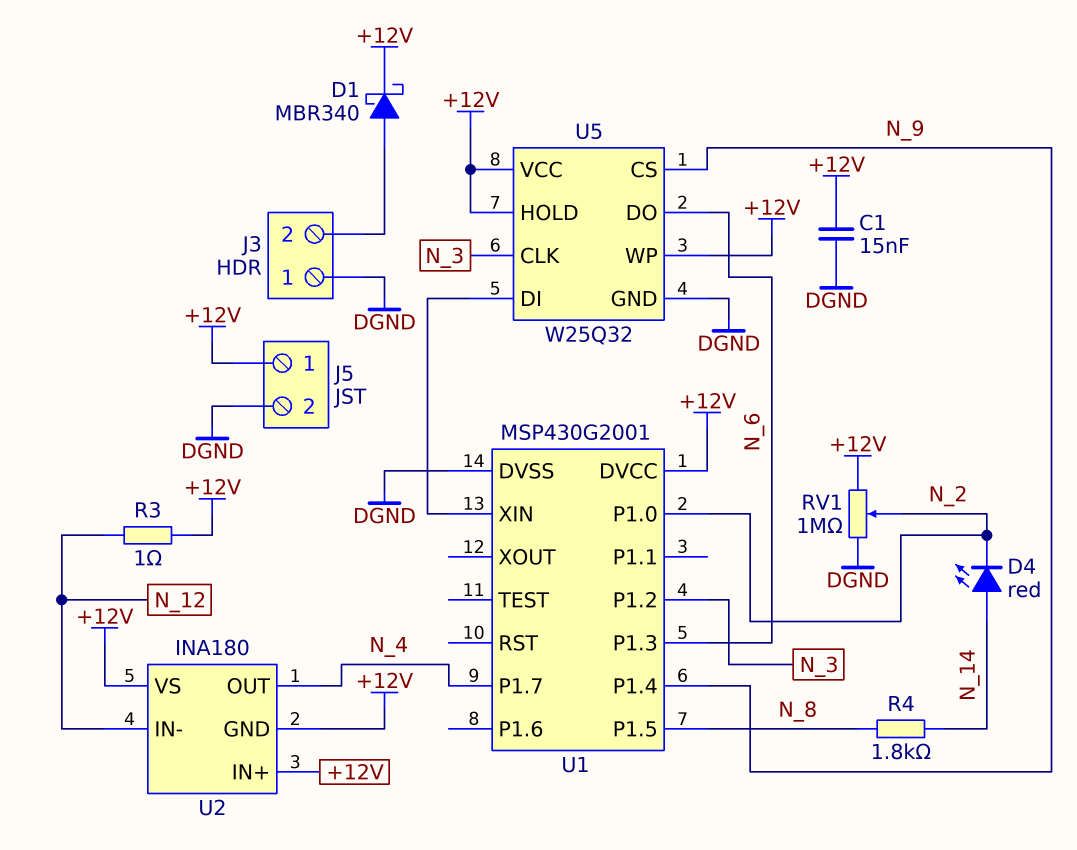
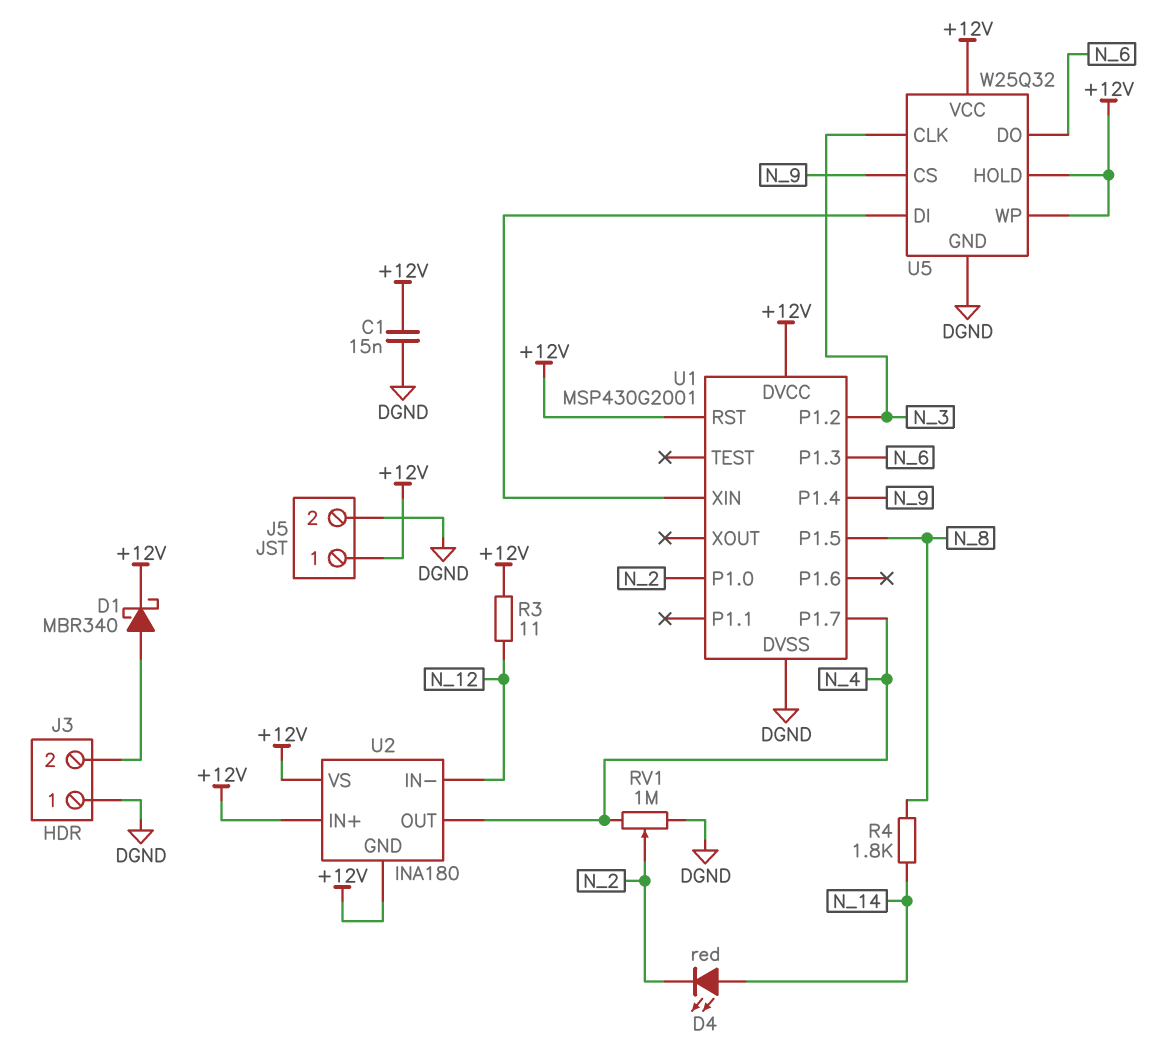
R3: 1 (+12V, N_12) -> 11 (+12V, N_12)
RV1: 1M (+12V, DGND, wiper N_2) -> 1M (DGND, N_4, wiper N_2)
U1 pin RST: none -> +12V

